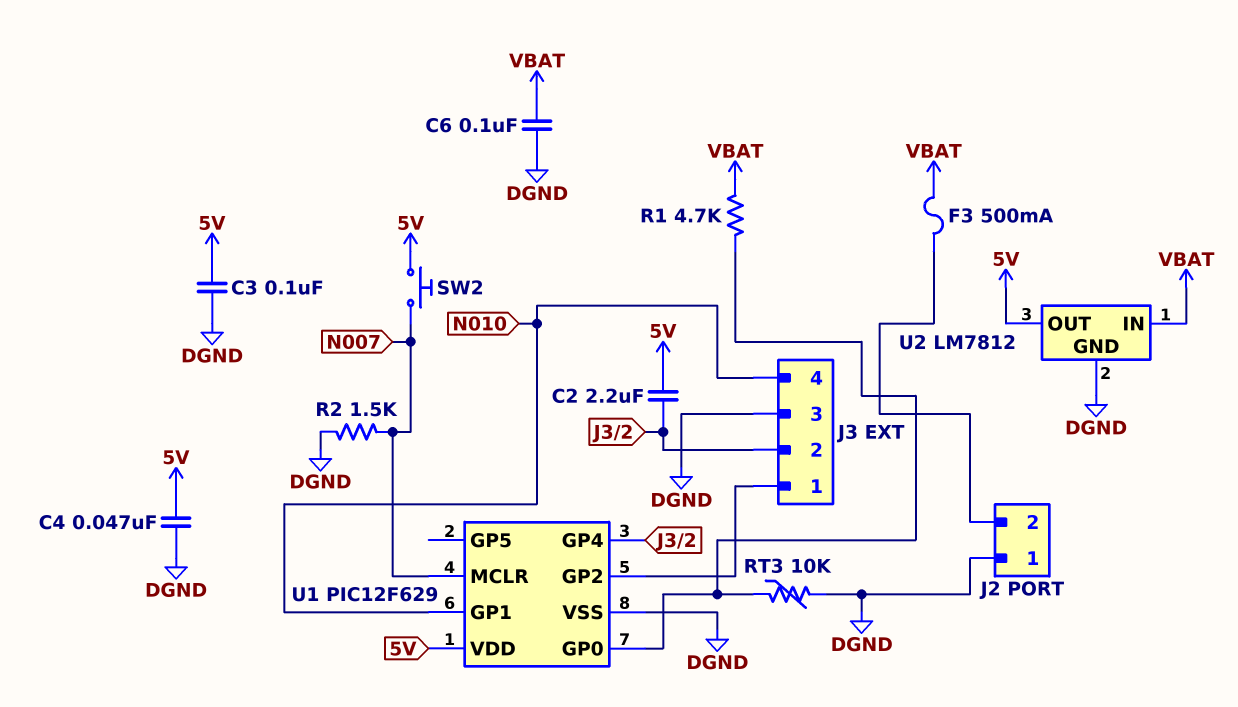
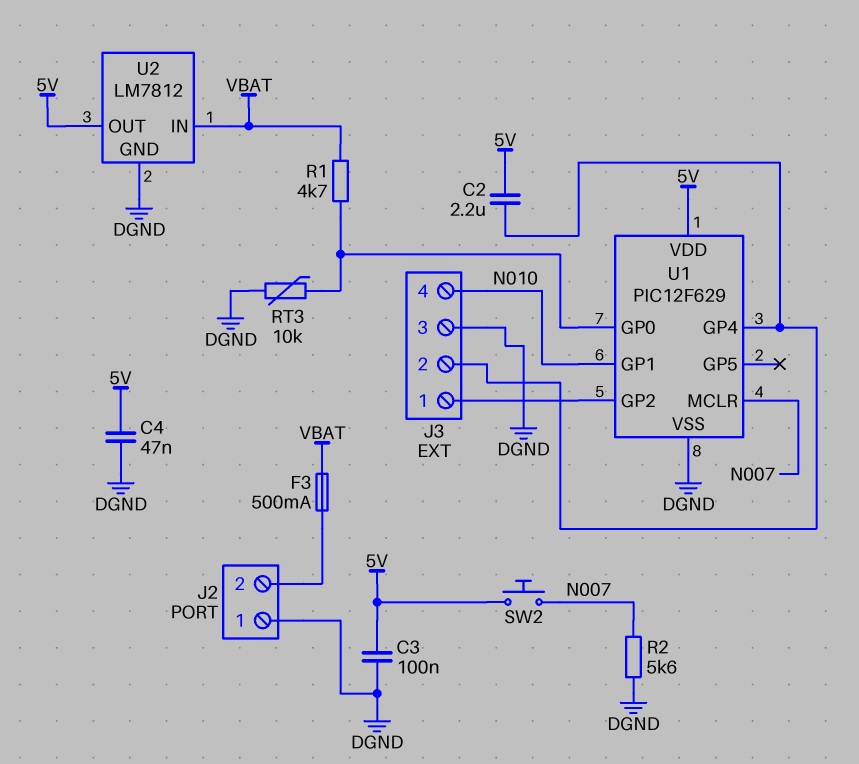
C6: 100nF (DGND, VBAT) -> none
R2: 1.5k (DGND, N007) -> 5.6k (DGND, N007)

